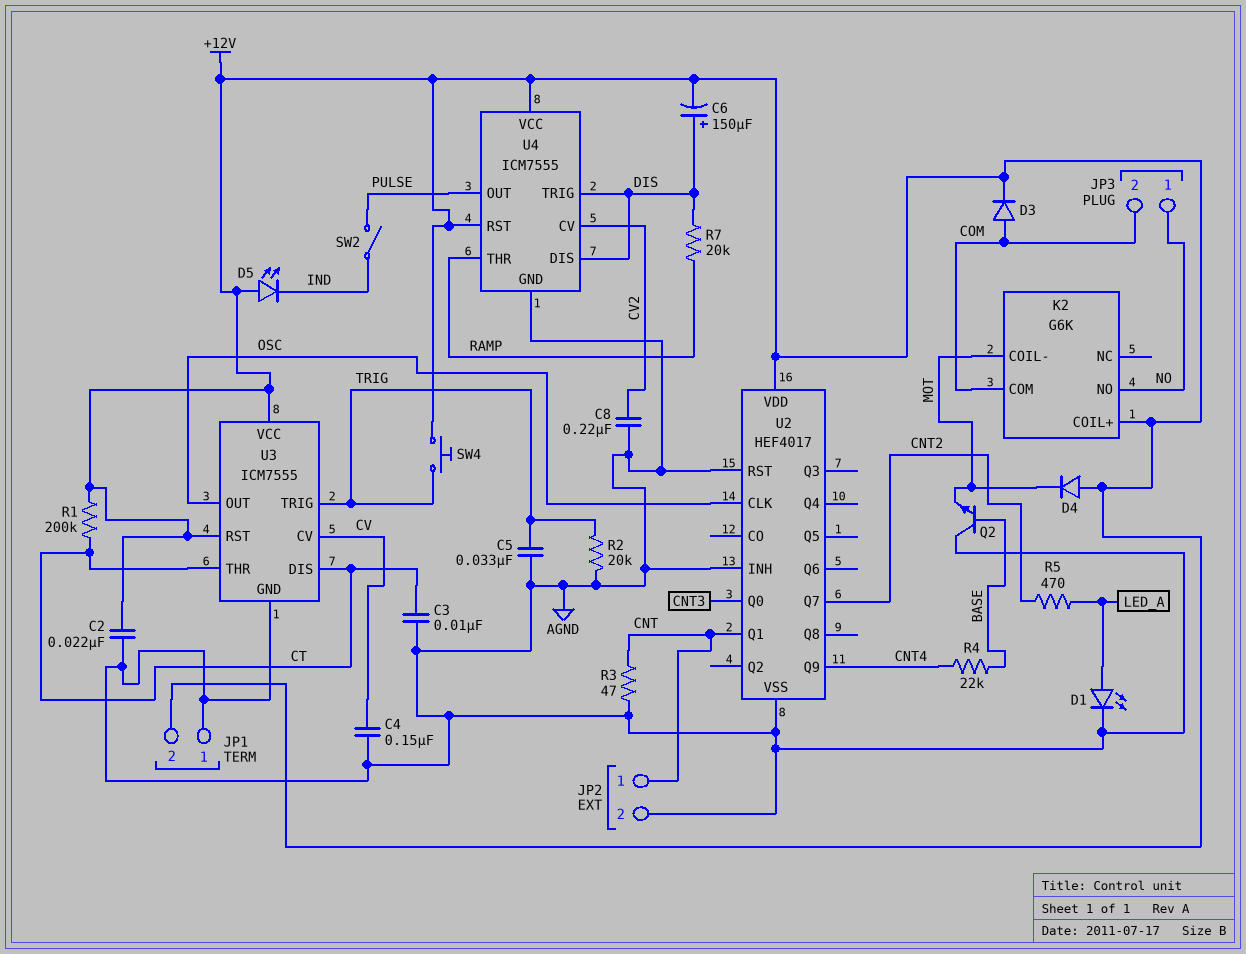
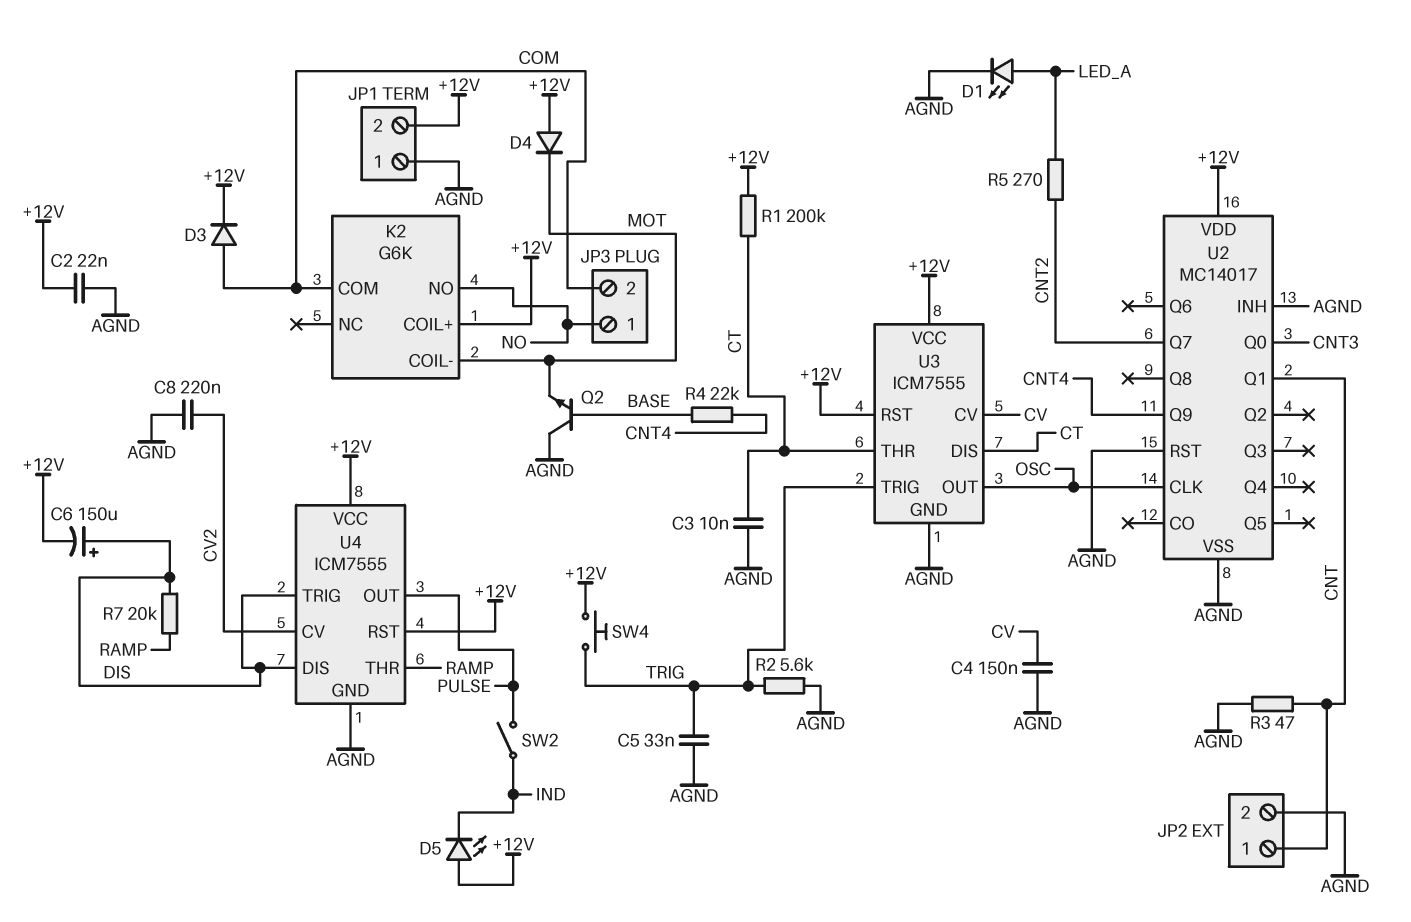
R2: 20k (AGND, TRIG) -> 5.6k (AGND, TRIG)
R5: 470 (CNT2, LED_A) -> 270 (CNT2, LED_A)
U2: HEF4017 -> MC14017

